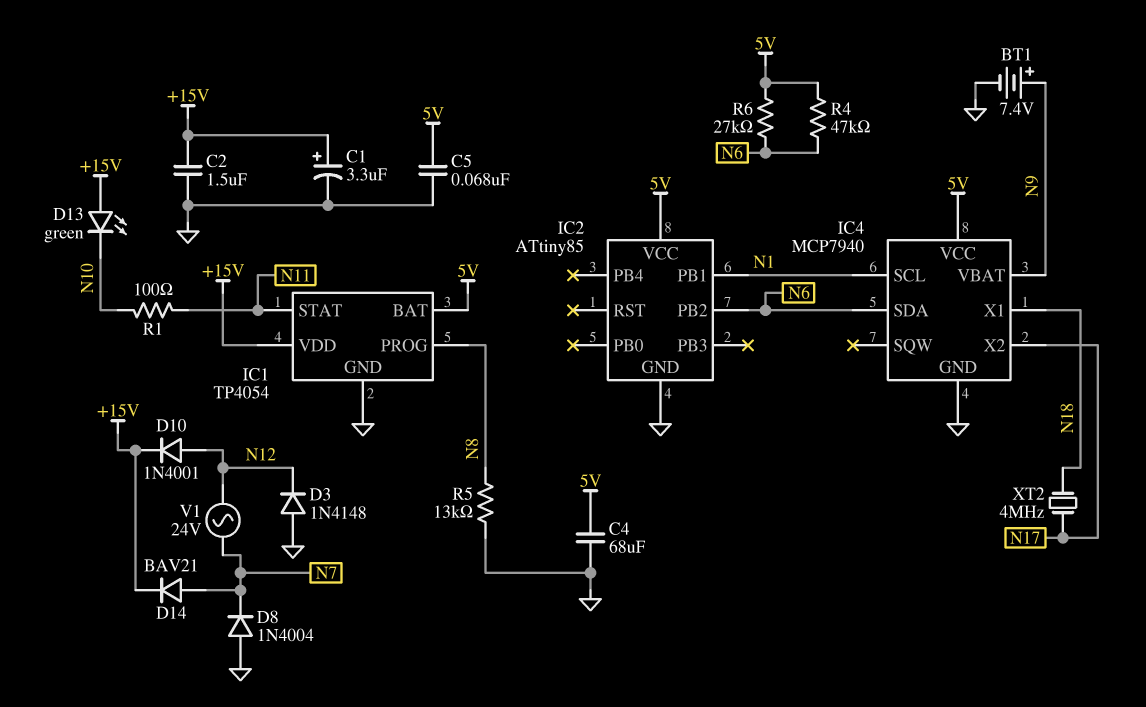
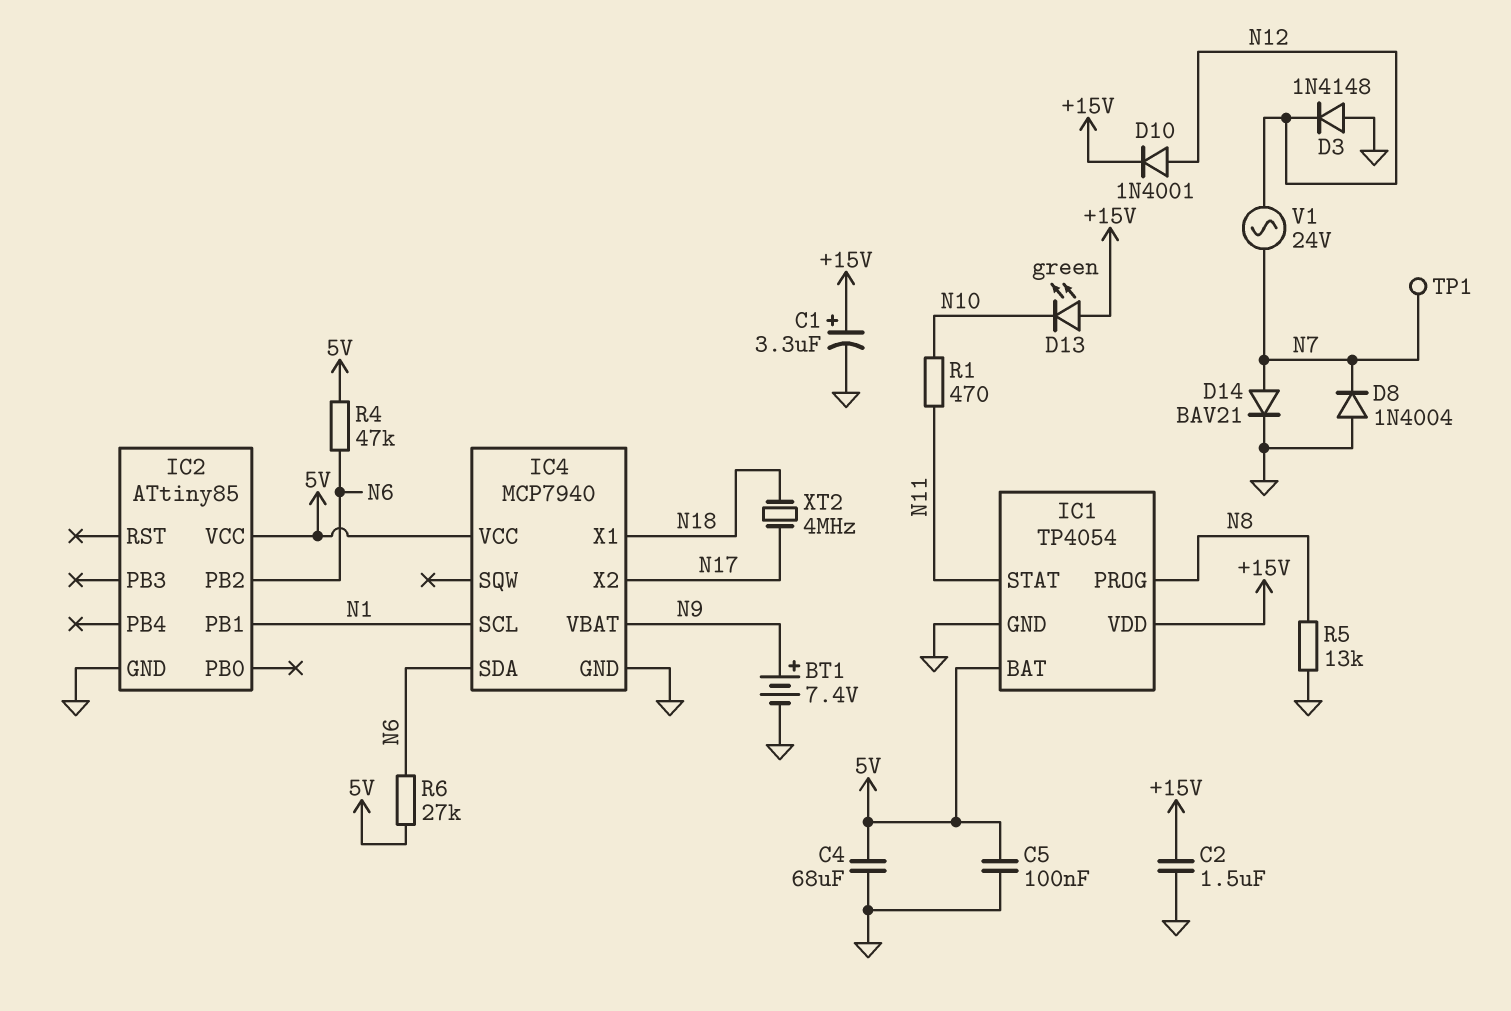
C5: 68nF (5V, GND) -> 100nF (5V, GND)
D14: diode BAV21 (A N7, K +15V) -> diode BAV21 (A N7, K GND)
R1: 100 (N10, N11) -> 470 (N10, N11)
TP1: none -> test point (N7)

